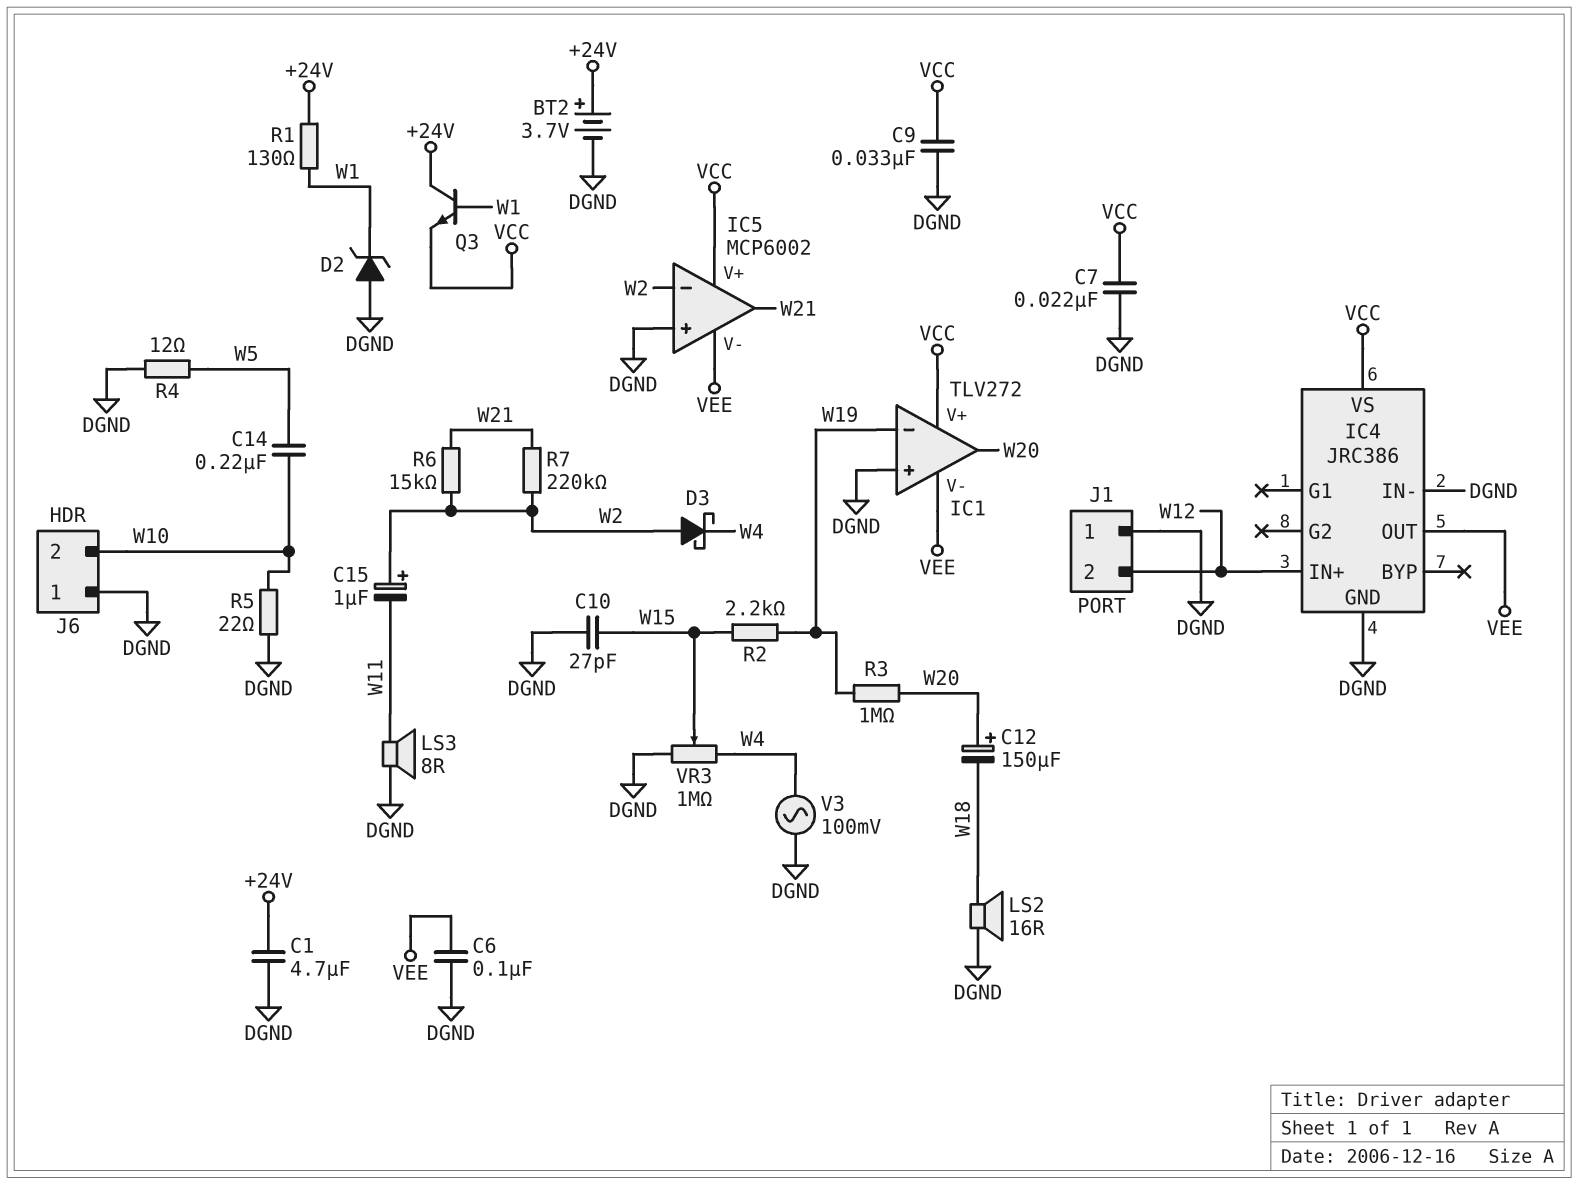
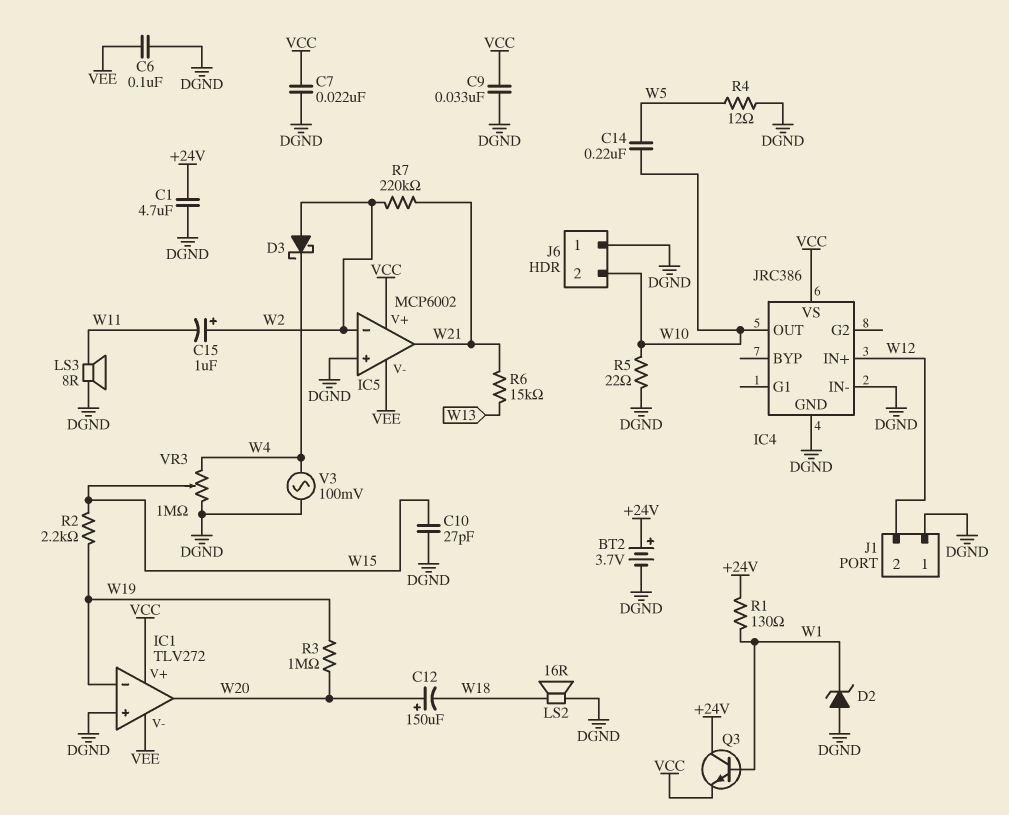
IC4 pin OUT: VEE -> W10
R6: 15k (W2, W21) -> 15k (W13, W21)

